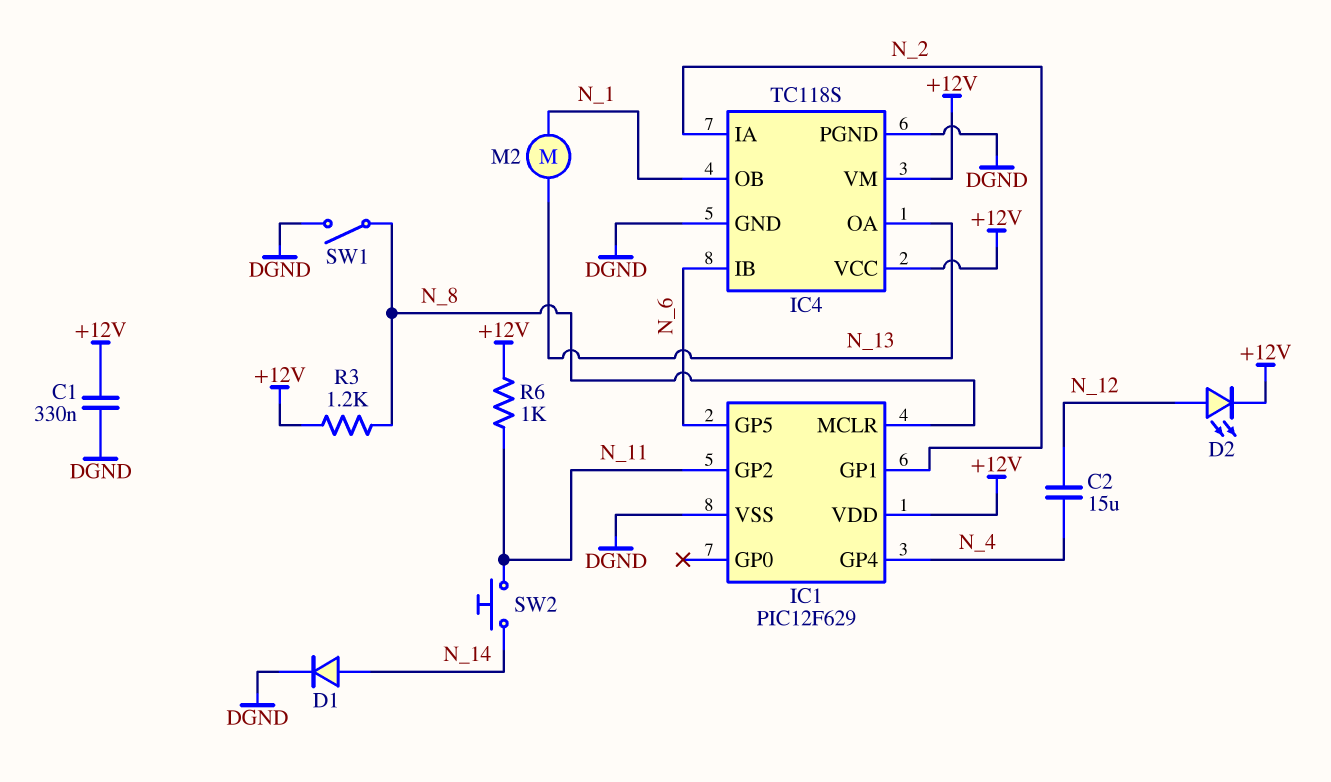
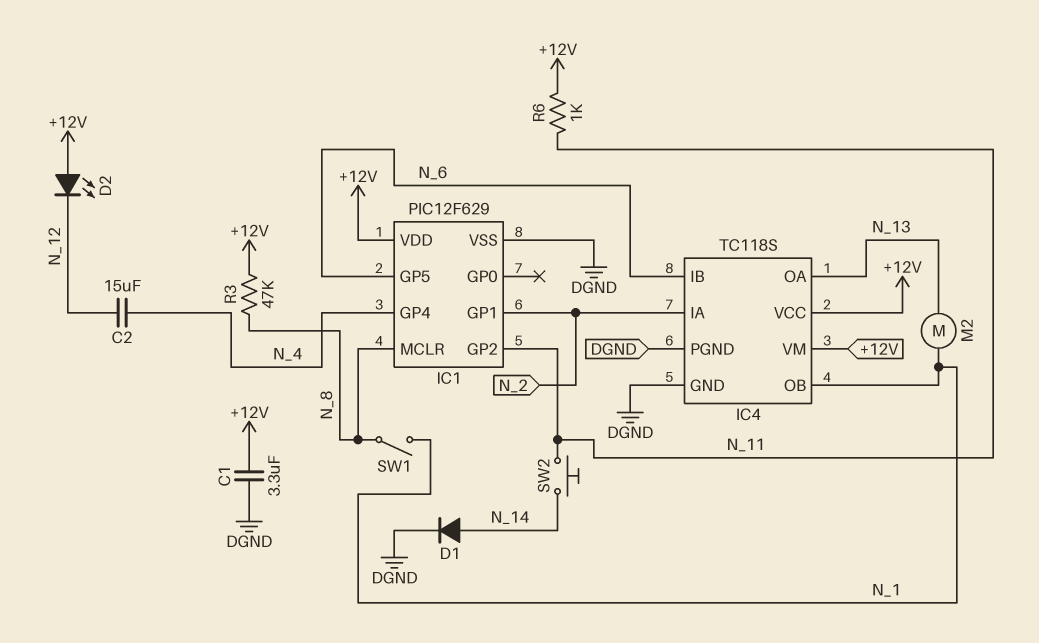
C1: 330nF (+12V, DGND) -> 3.3uF (+12V, DGND)
D2: LED (A N_12, K +12V) -> LED (A +12V, K N_12)
R3: 1.2k (+12V, N_8) -> 47k (+12V, N_8)
SW1: switch (DGND, N_8) -> switch (N_1, N_8)

